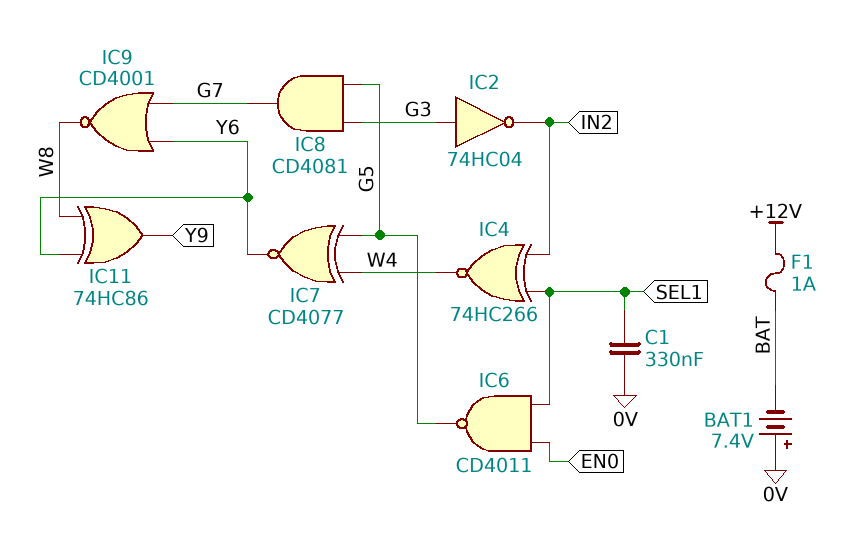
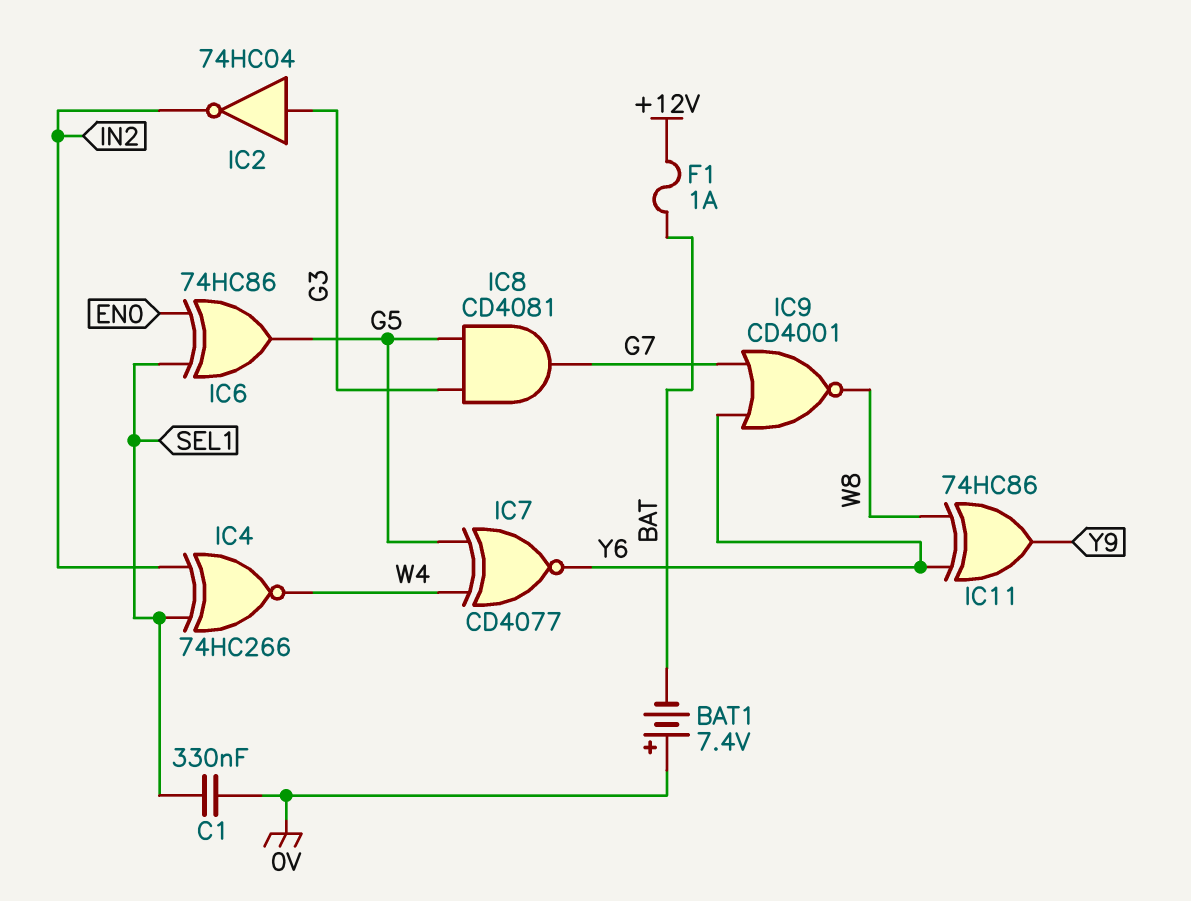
IC6: NAND CD4011 (in EN0, in SEL1, out G5) -> XOR 74HC86 (in EN0, in SEL1, out G5)

